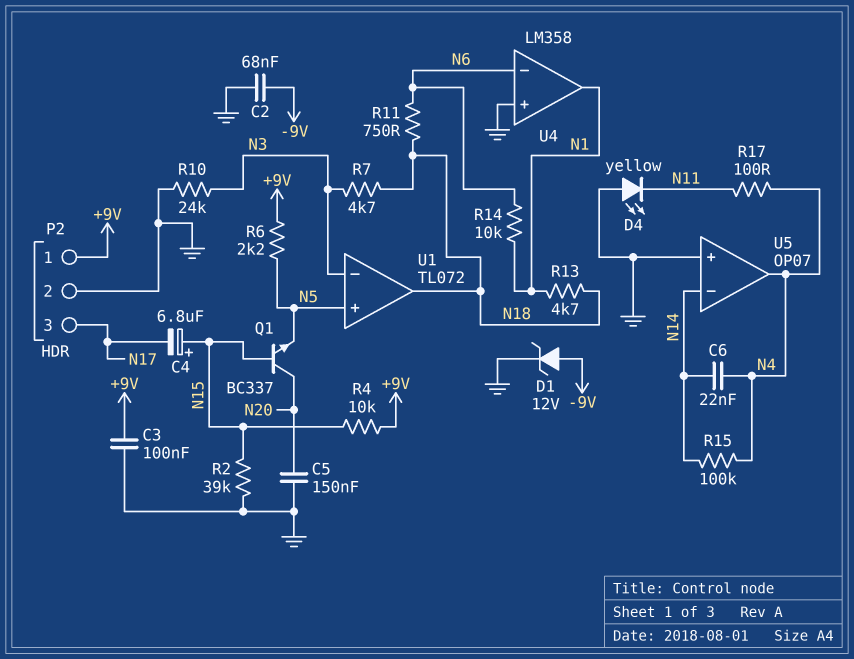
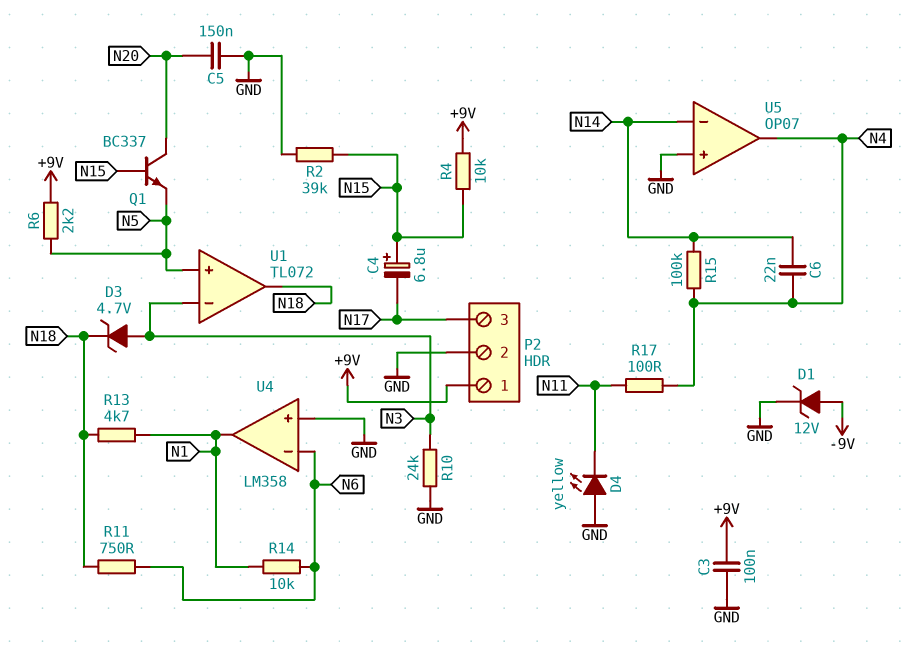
C2: 68nF (-9V, GND) -> none
D3: none -> zener 4.7V (A N3, K N18)
R7: 4.7k (N3, N18) -> none

